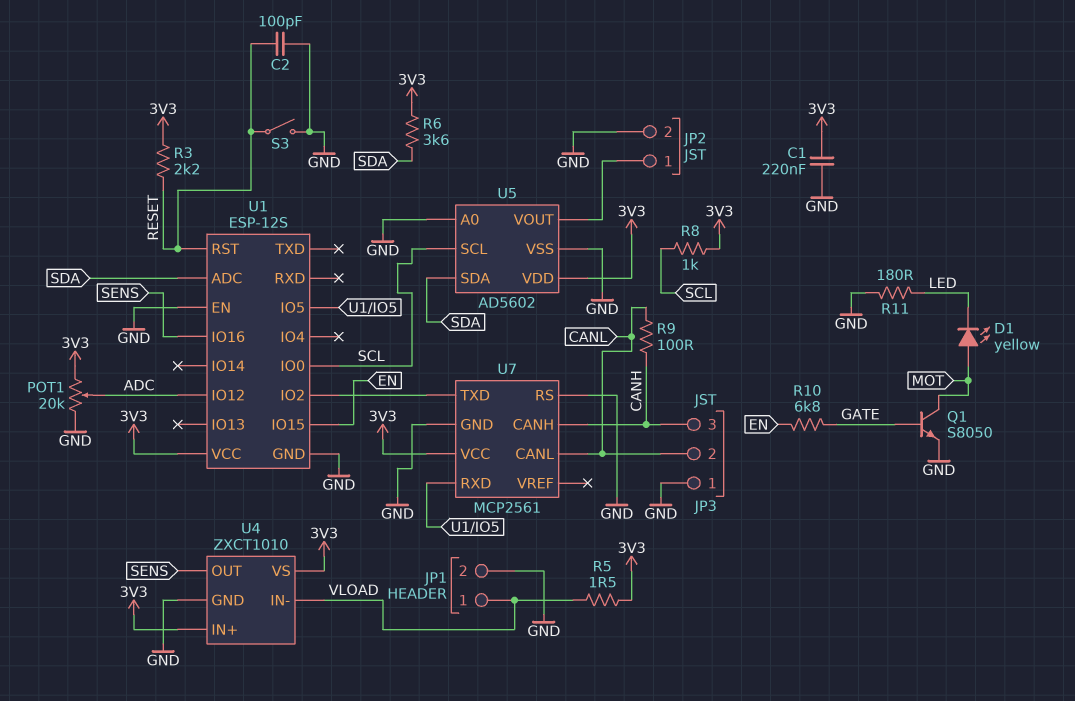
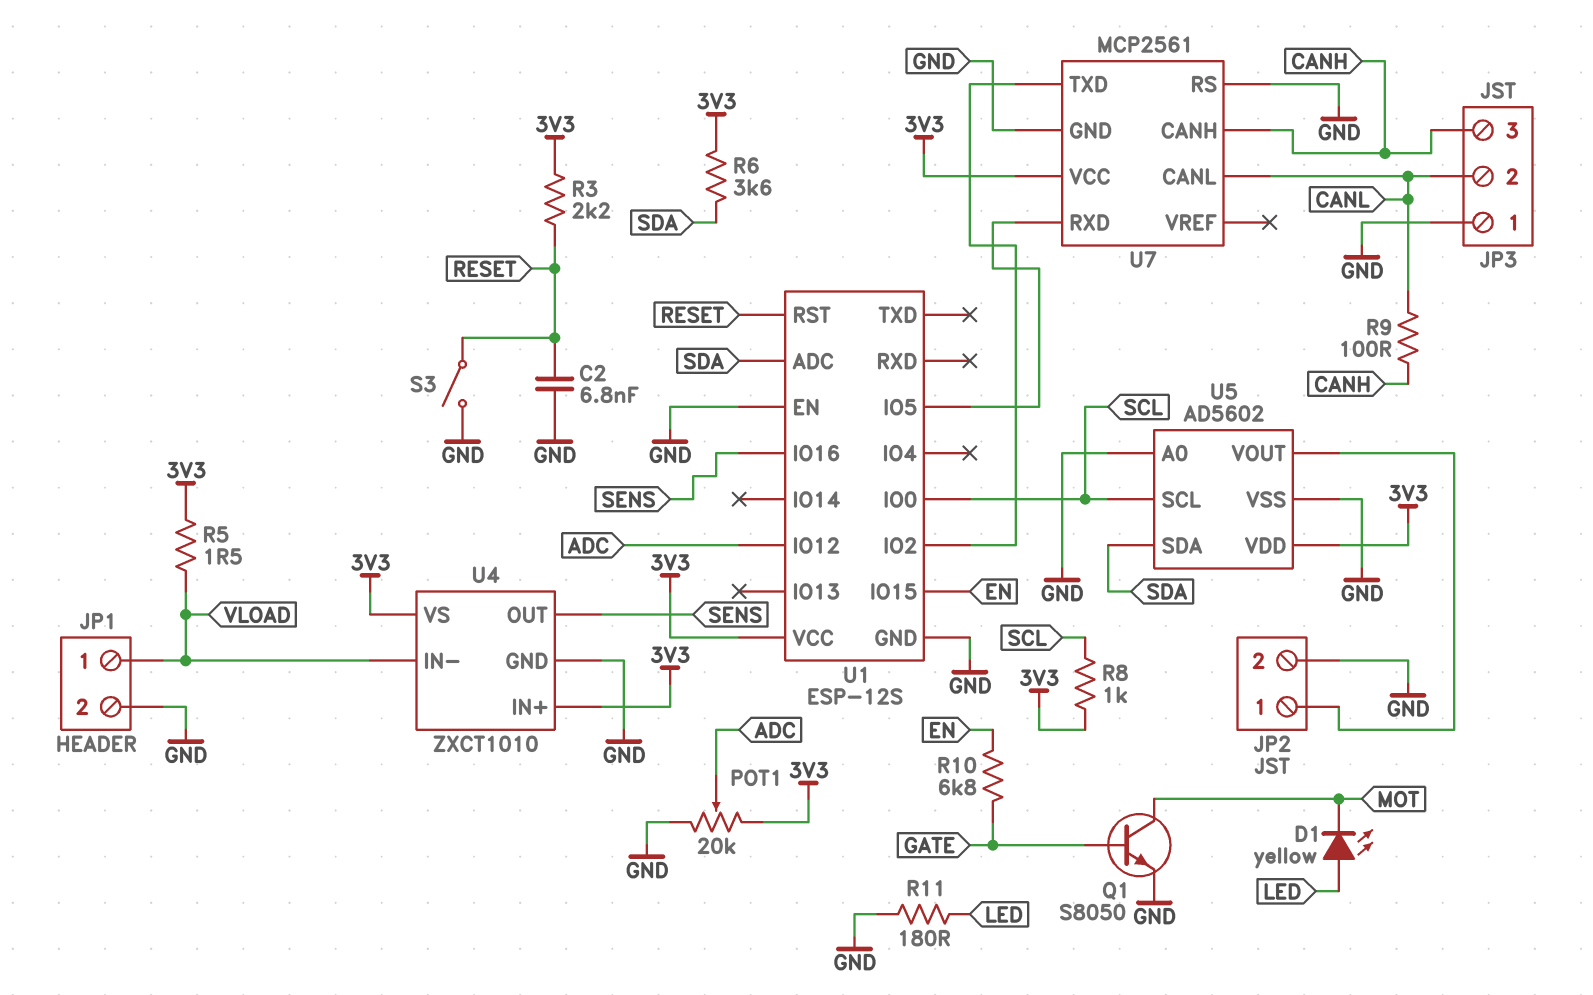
C1: 220nF (3V3, GND) -> none
C2: 100pF (GND, RESET) -> 6.8nF (GND, RESET)
D1: LED yellow (A MOT, K LED) -> LED yellow (A LED, K MOT)

